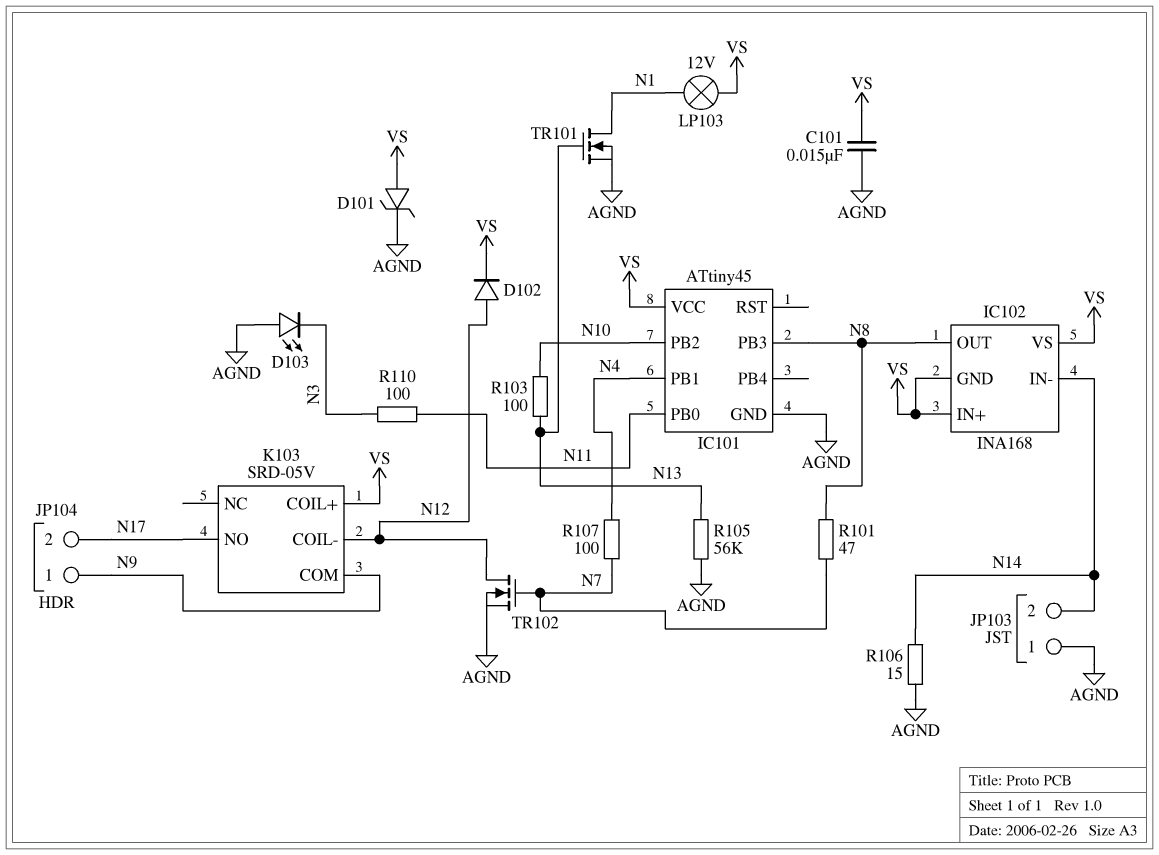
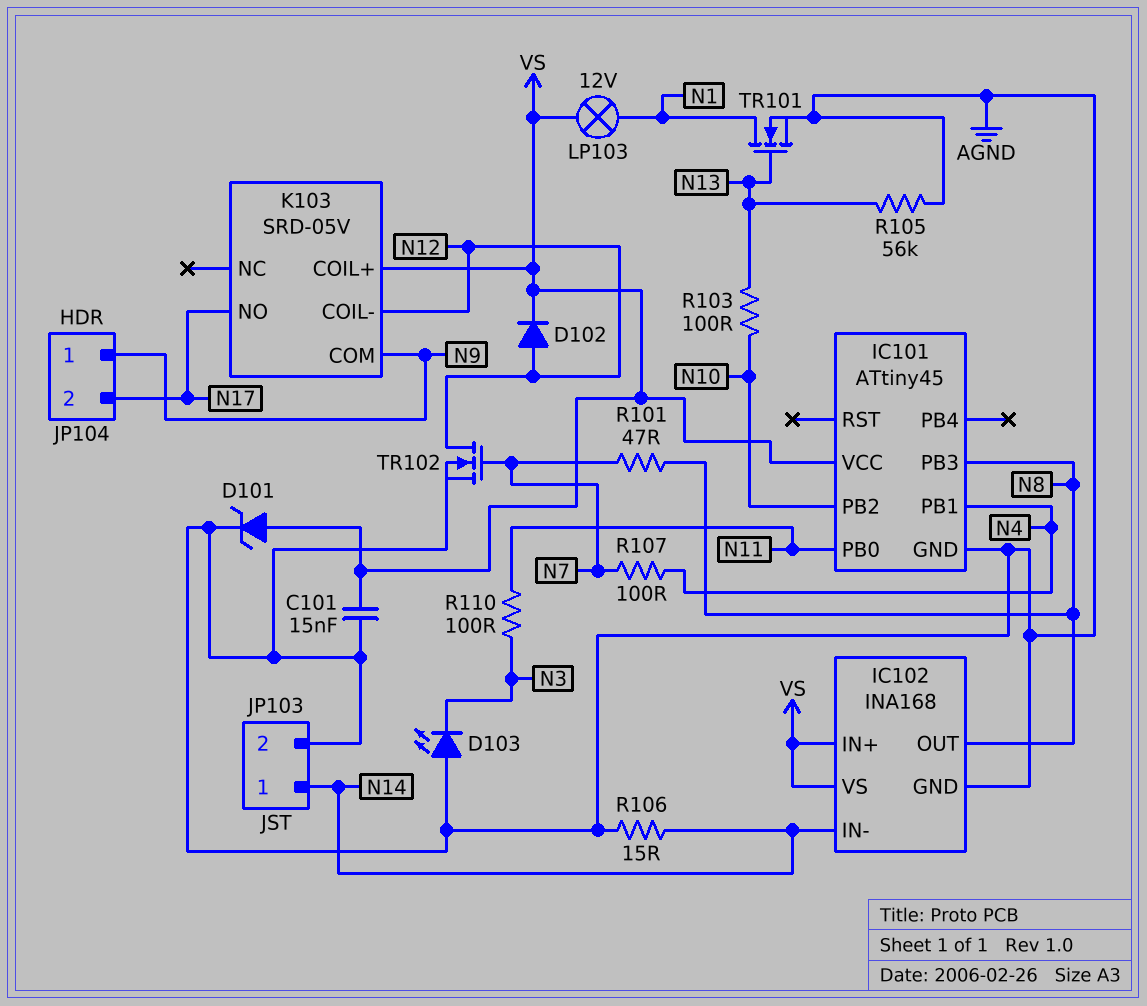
IC102 pin GND: VS -> AGND
JP103 pin 1: AGND -> N14
JP103 pin 2: N14 -> AGND

